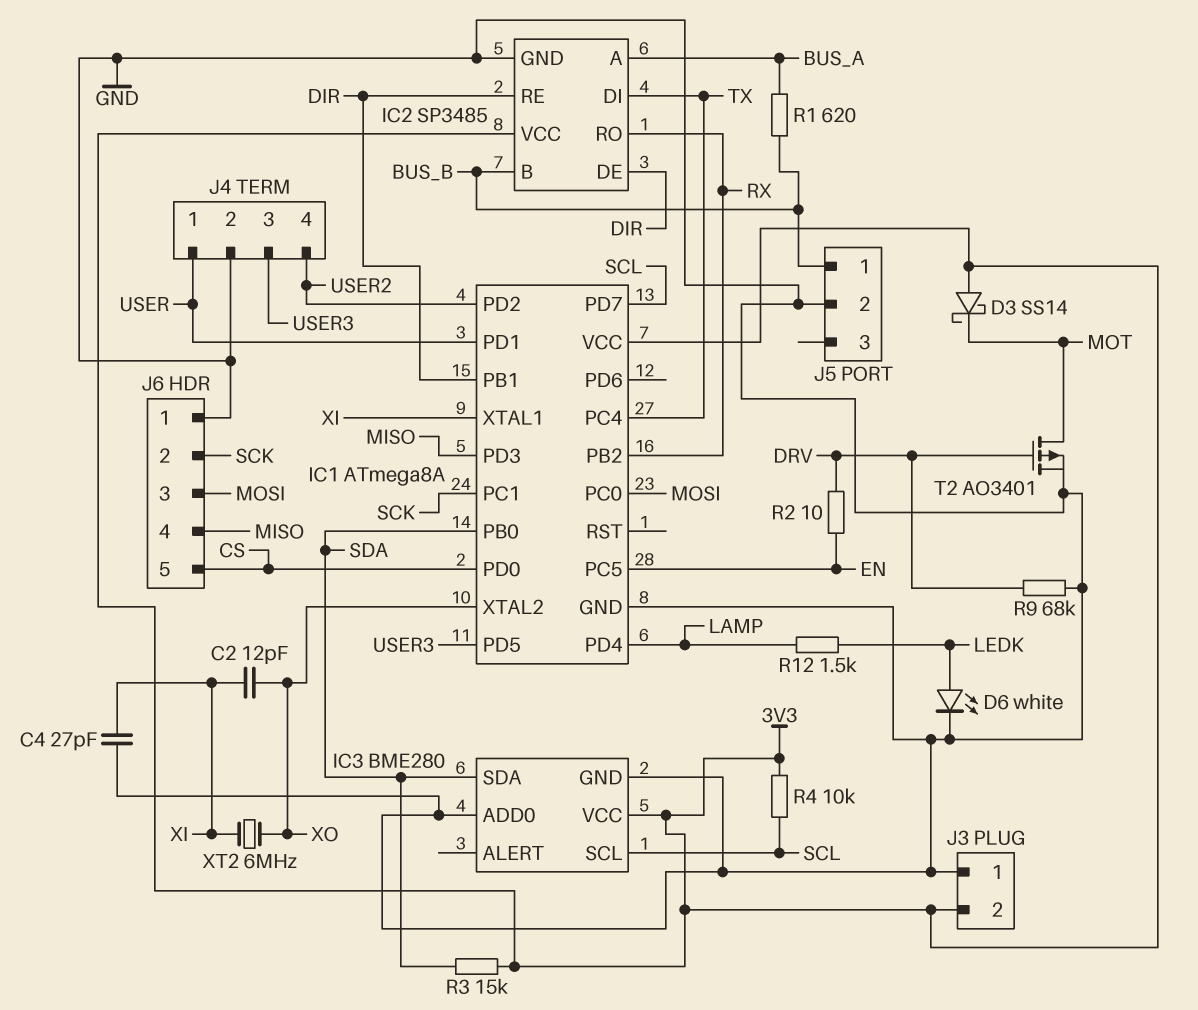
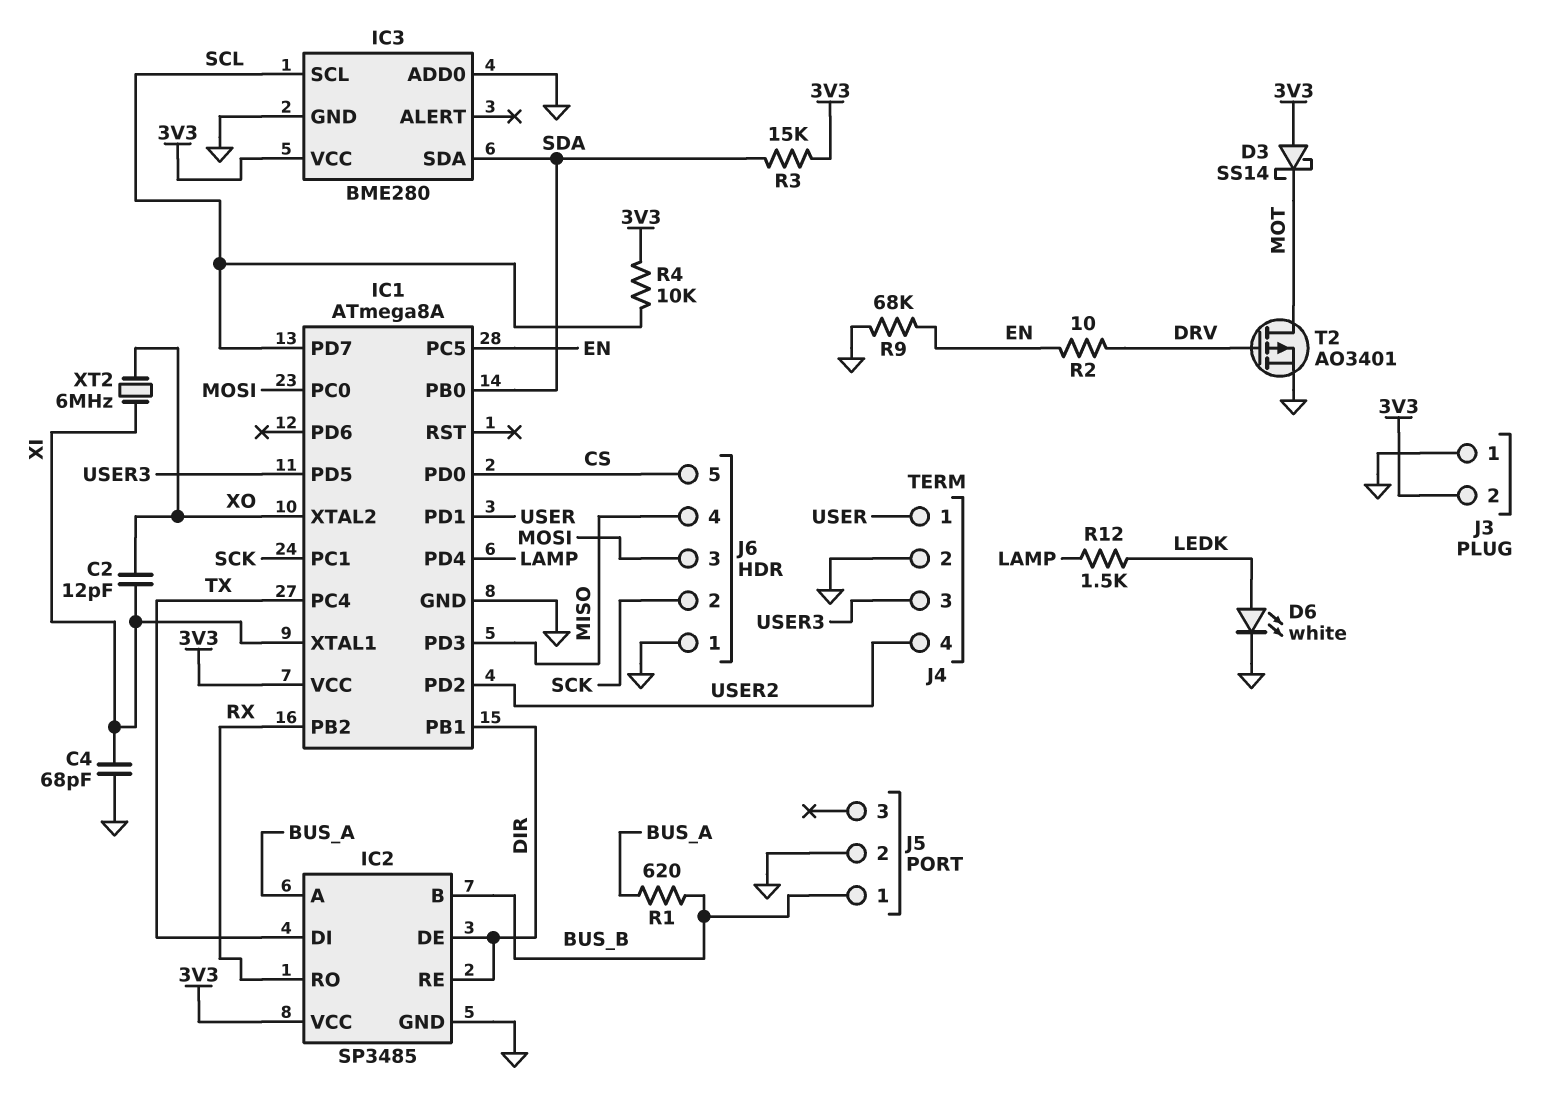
C4: 27pF (GND, XI) -> 68pF (GND, XI)
R9: 68k (DRV, GND) -> 68k (EN, GND)

